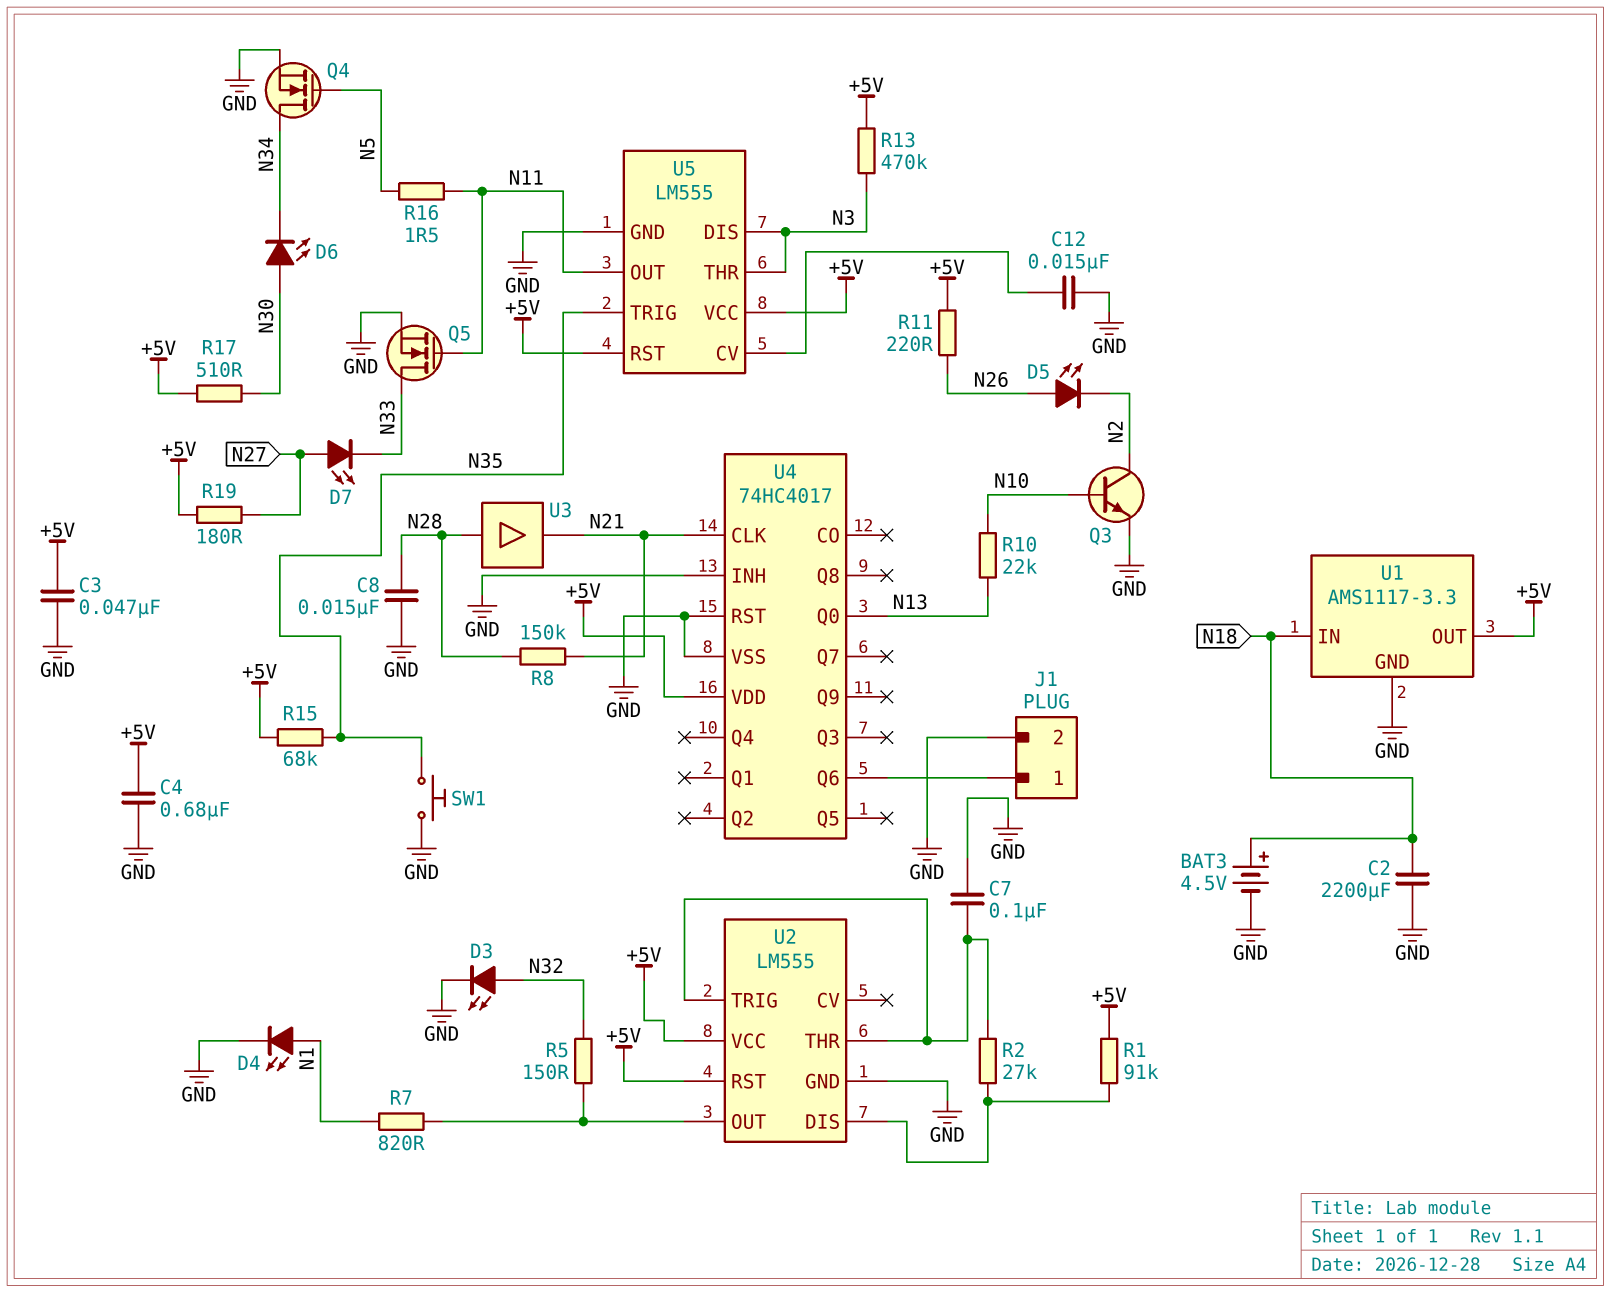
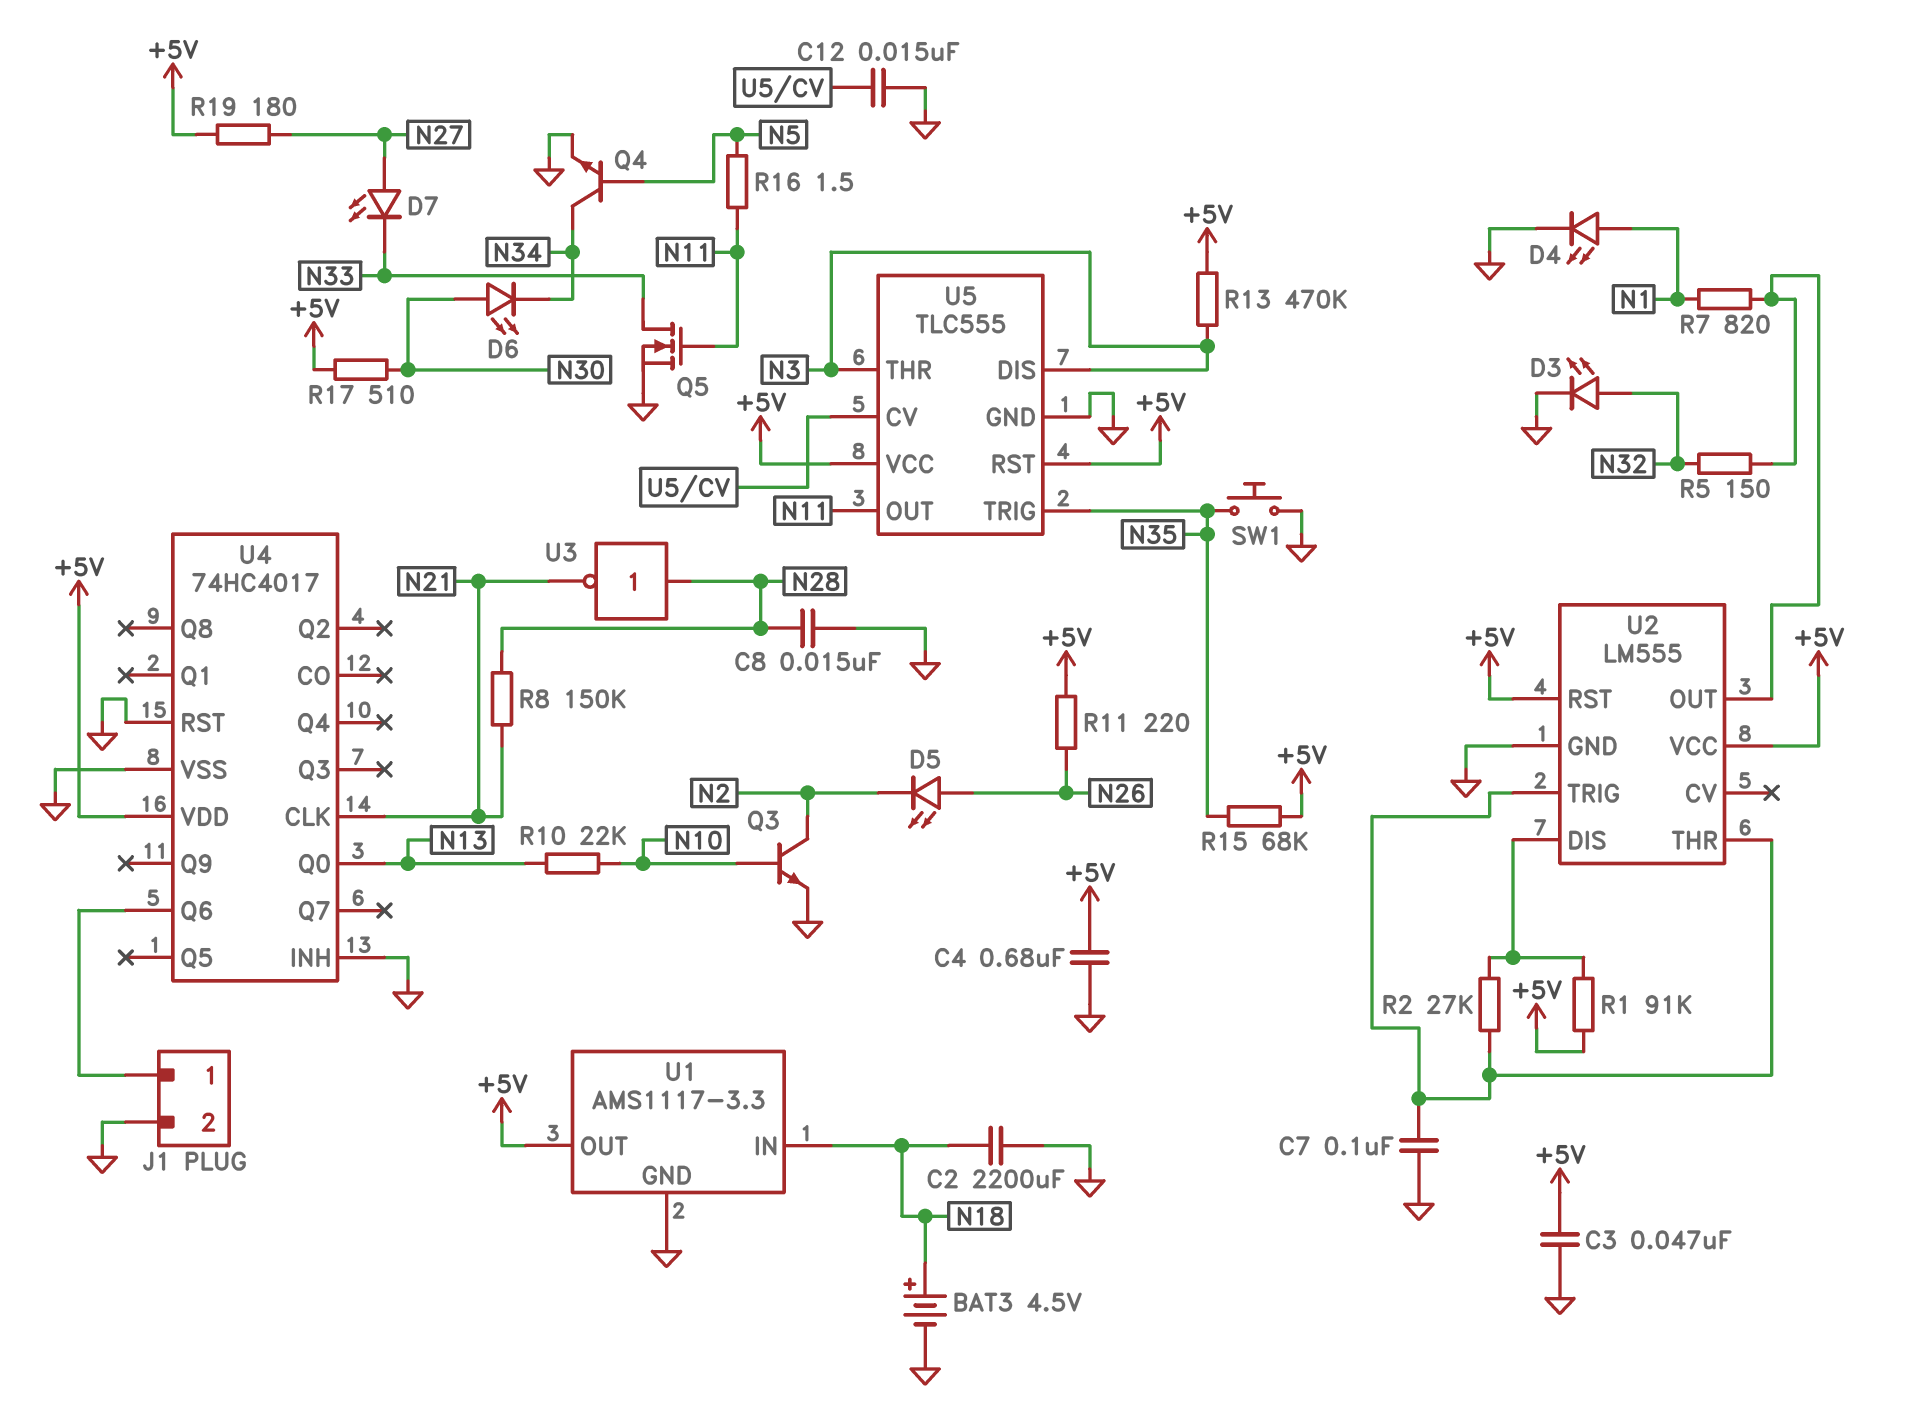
Q4: NMOS (G N5, D N34, S GND) -> NPN (B N5, C N34, E GND)
U3: buffer (in N28, out N21) -> NOT (in N28, out N21)
U5: LM555 -> TLC555

